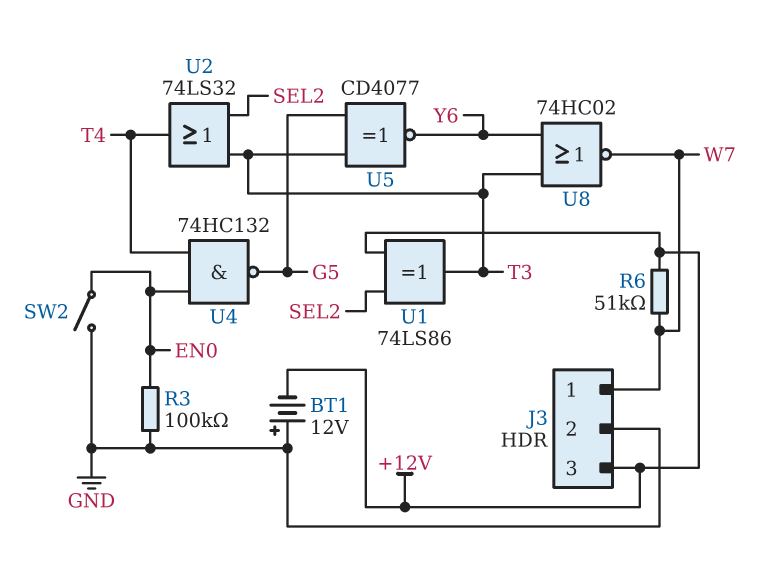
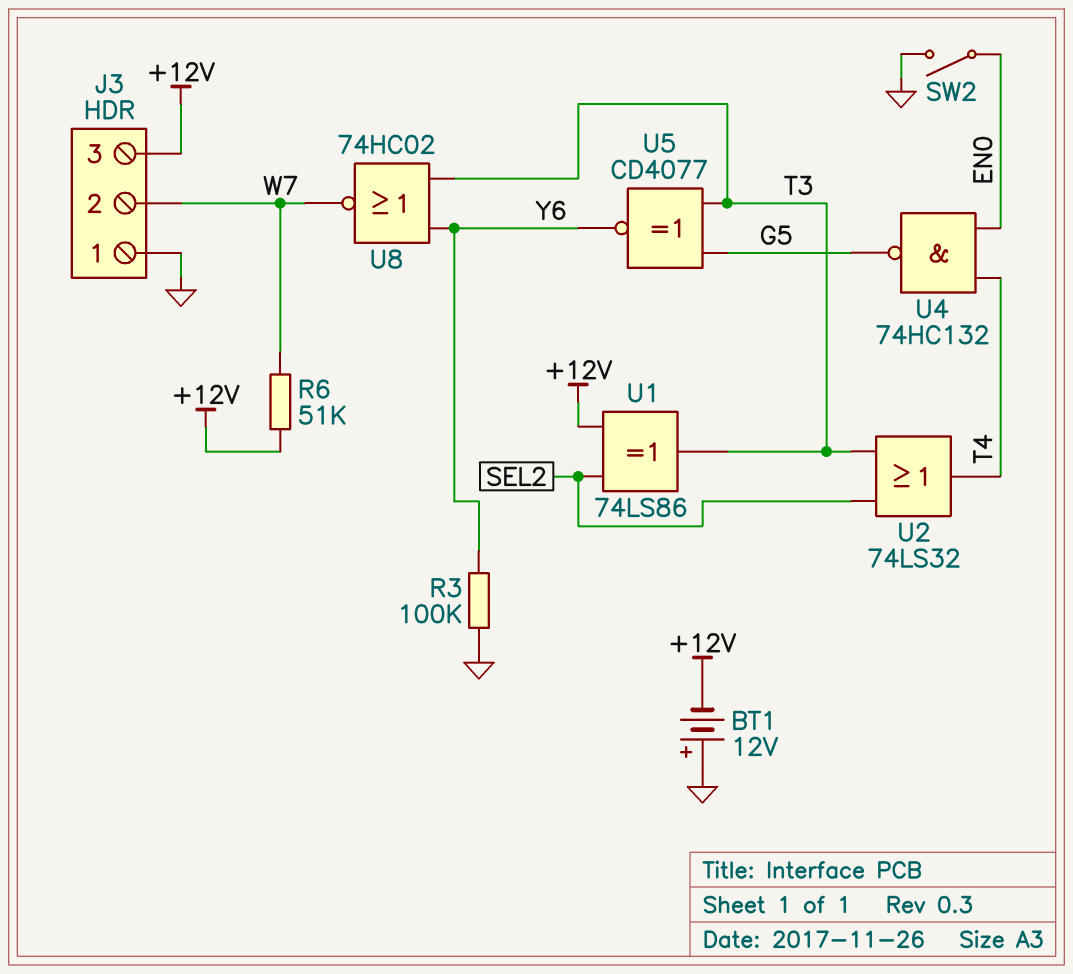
J3 pin 1: W7 -> GND
J3 pin 2: GND -> W7
R3: 100k (EN0, GND) -> 100k (GND, Y6)

